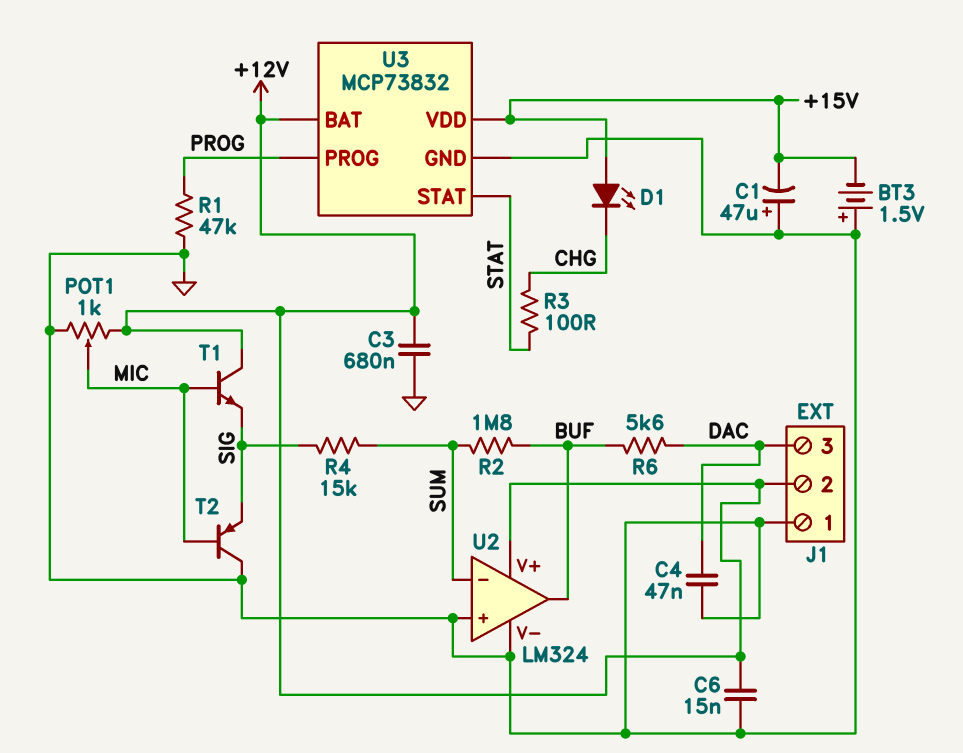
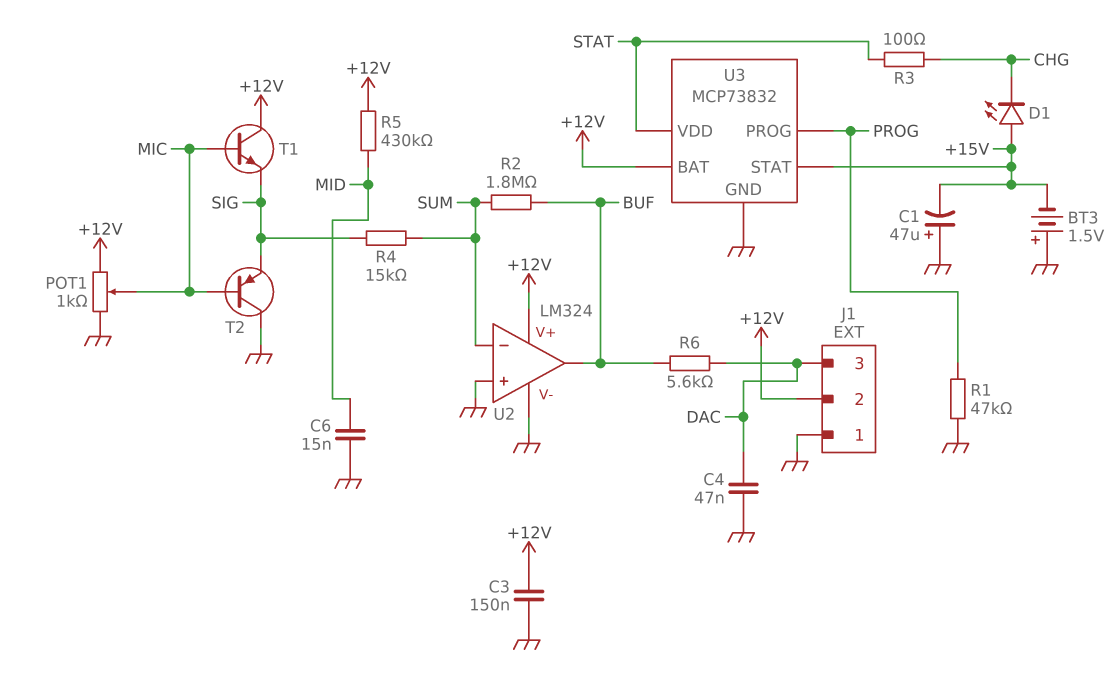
C3: 680nF (+12V, GND) -> 150nF (+12V, GND)
C6: 15nF (+12V, GND) -> 15nF (GND, MID)
R5: none -> 430k (+12V, MID)
U3 pin STAT: STAT -> +15V
U3 pin VDD: +15V -> STAT

